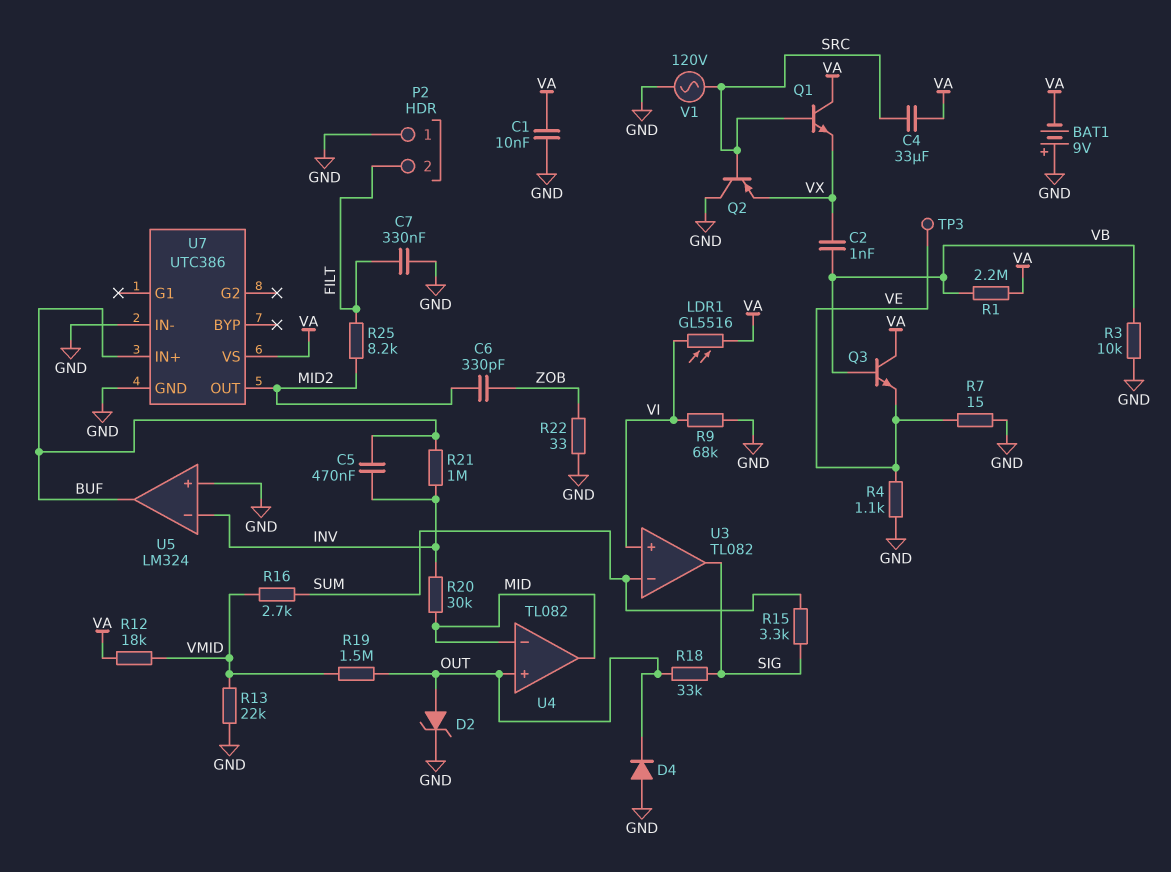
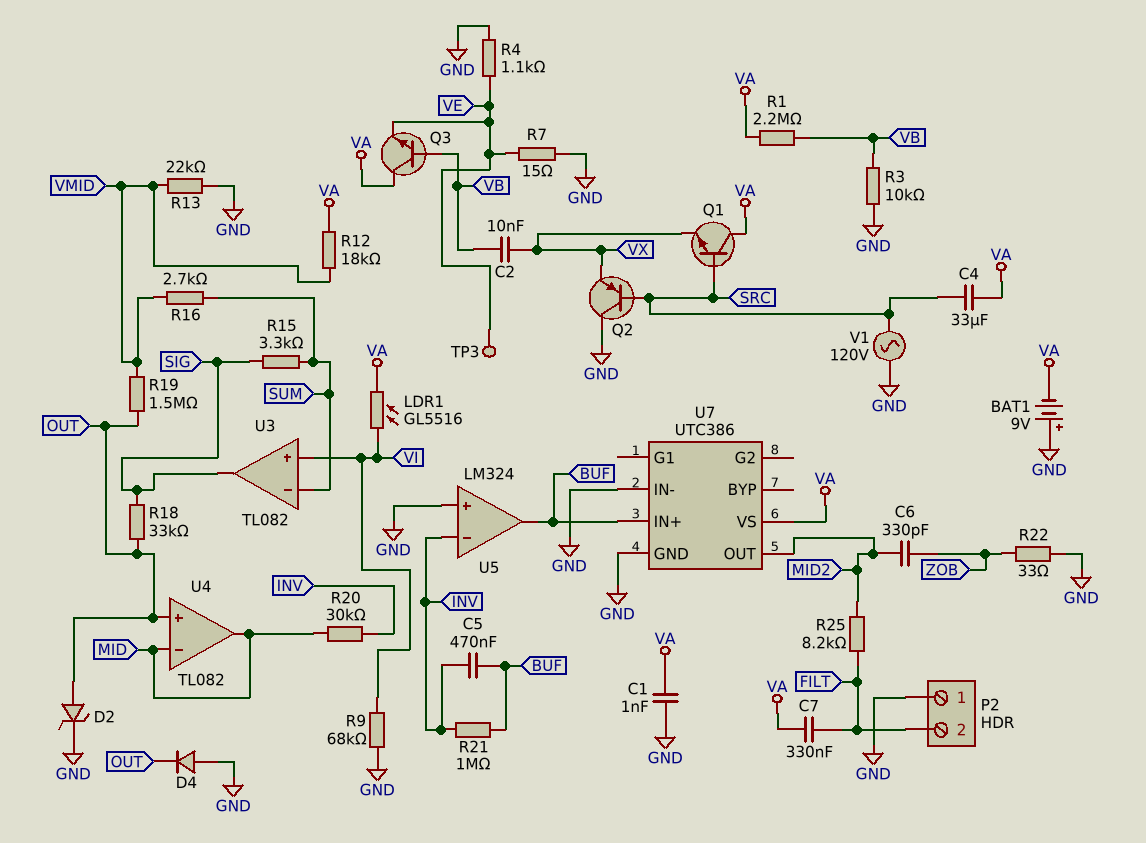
C1: 10nF (GND, VA) -> 1nF (GND, VA)
C2: 1nF (VB, VX) -> 10nF (VB, VX)
C7: 330nF (FILT, GND) -> 330nF (FILT, VA)

